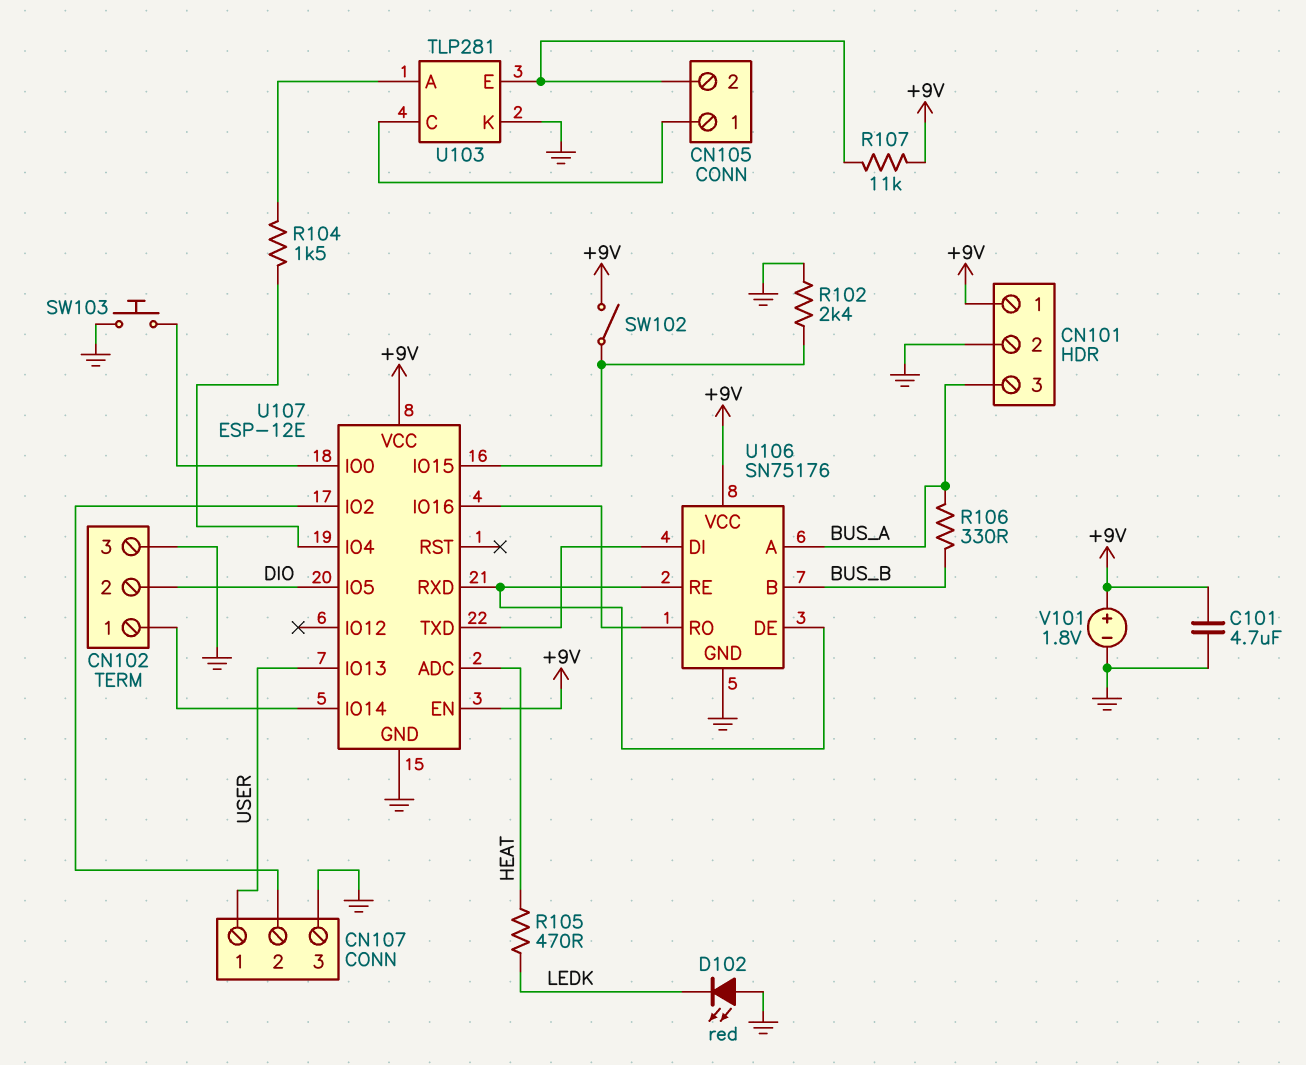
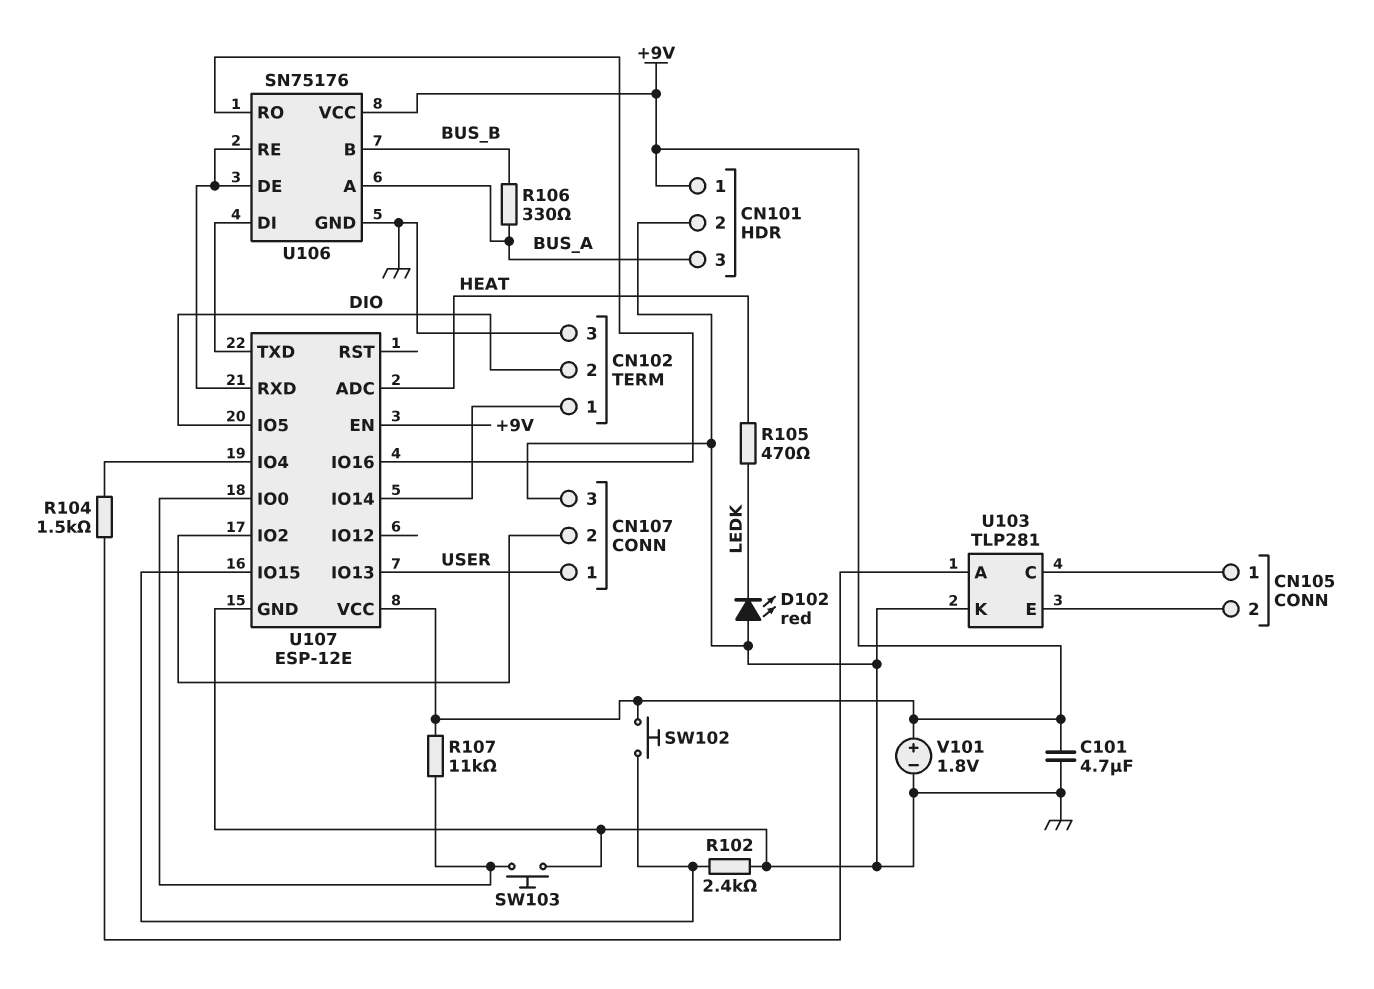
R107: 11k (+9V, CN105/2) -> 11k (+9V, U107/IO0)
SW102: switch (+9V, U107/IO15) -> button (+9V, U107/IO15)

